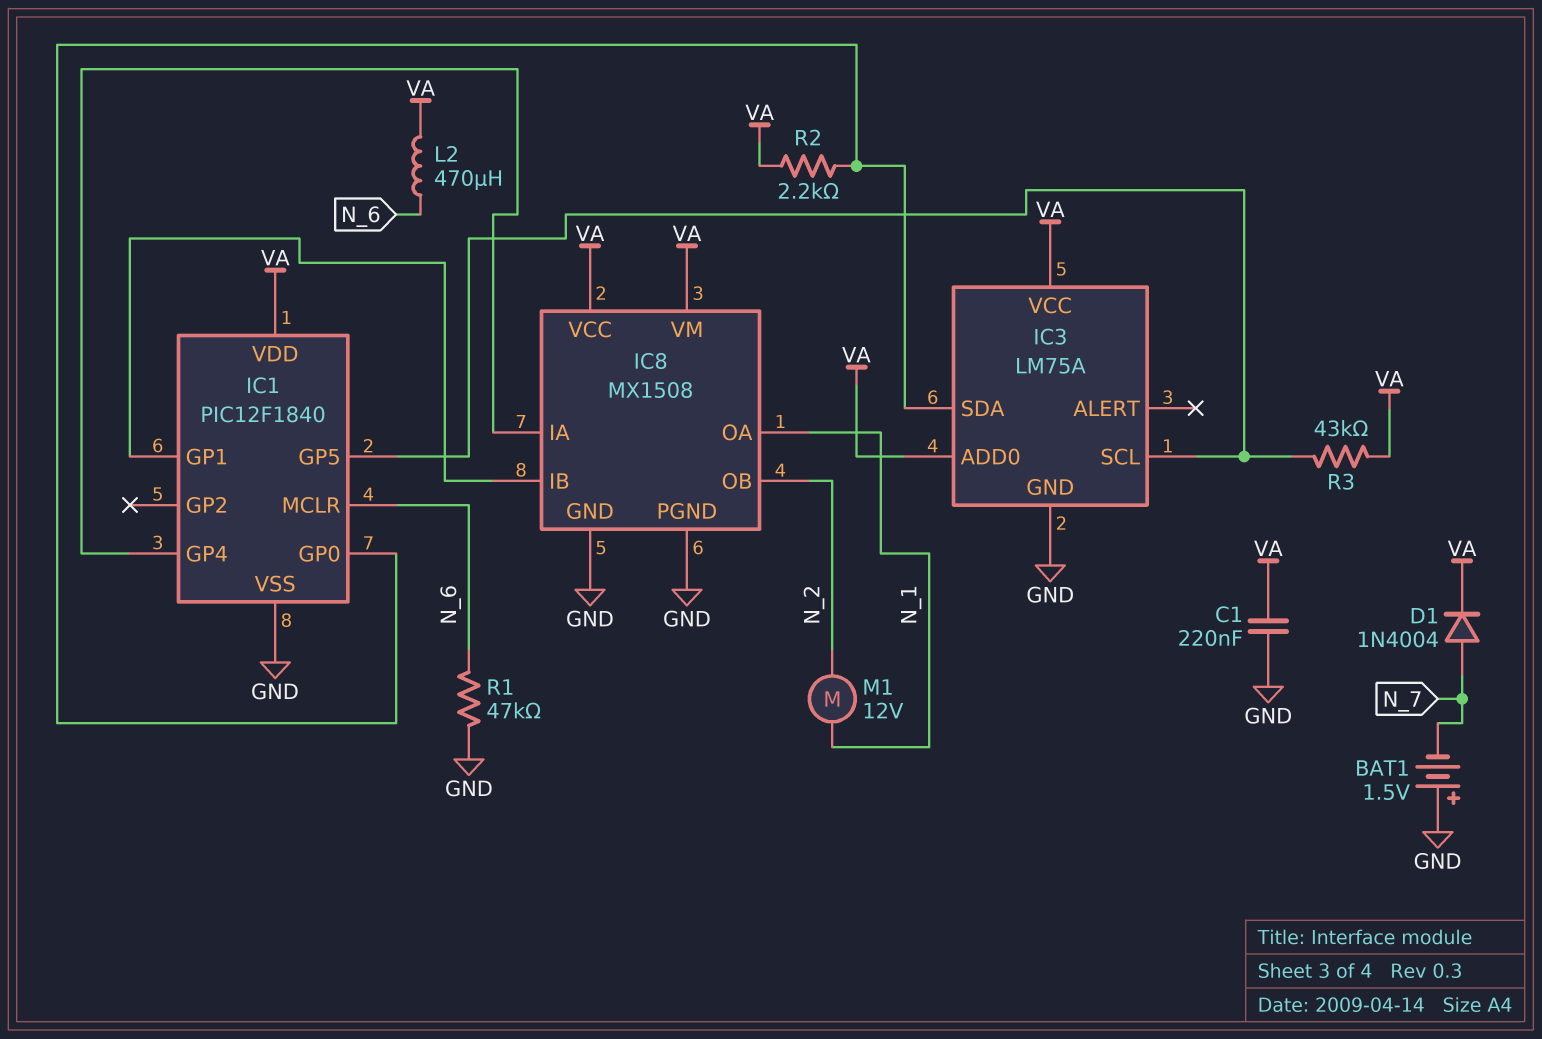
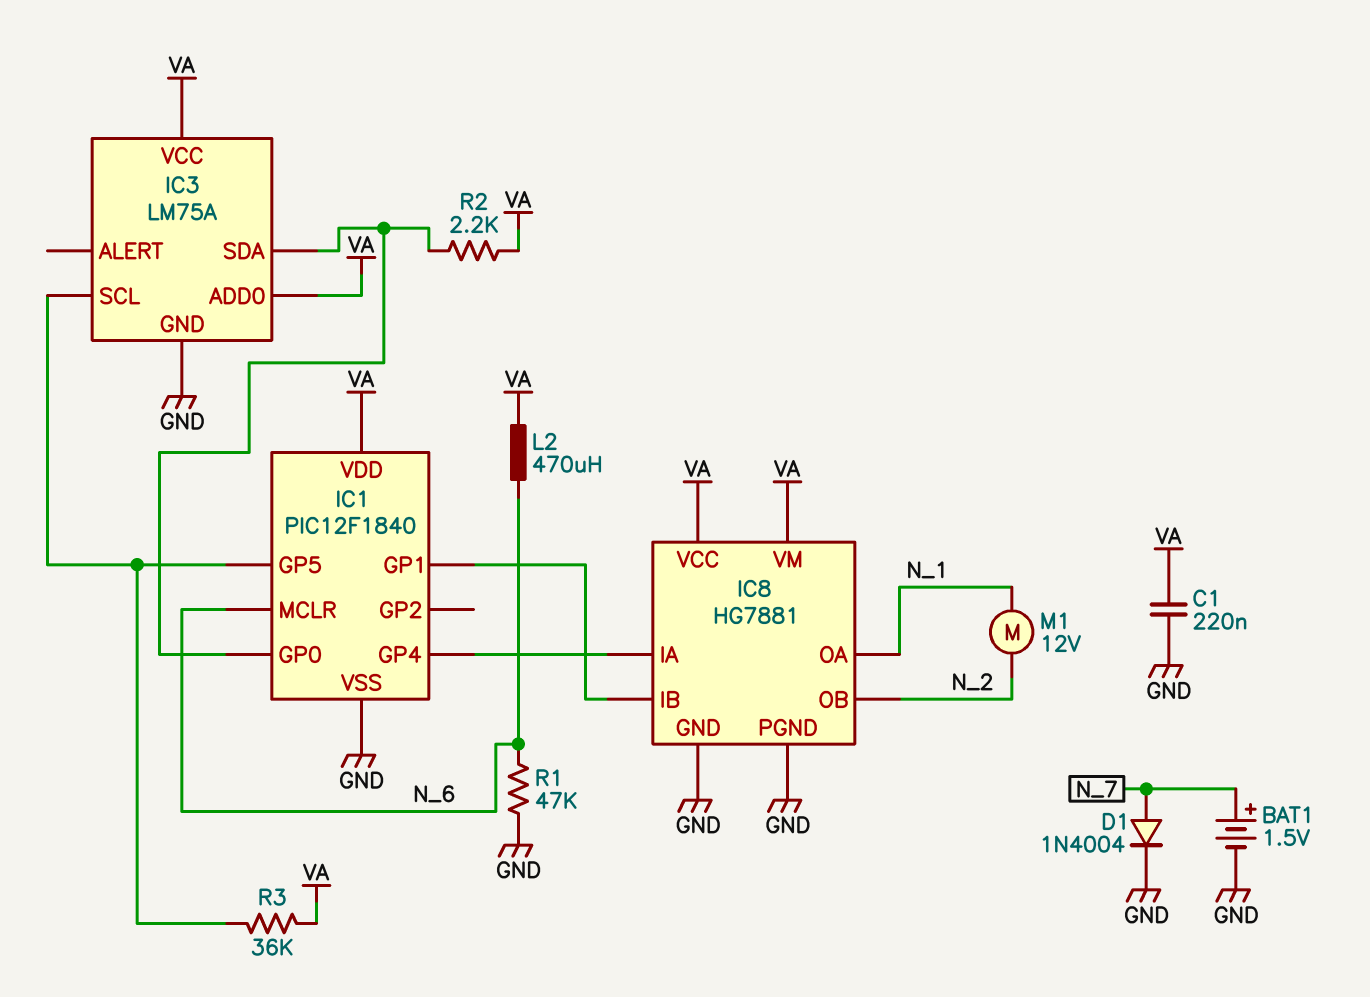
BAT1: 1.5V (plus GND, minus N_7) -> 1.5V (plus N_7, minus GND)
D1: diode 1N4004 (A N_7, K VA) -> diode 1N4004 (A N_7, K GND)
IC8: MX1508 -> HG7881
R3: 43k (IC1/GP5, VA) -> 36k (IC1/GP5, VA)

